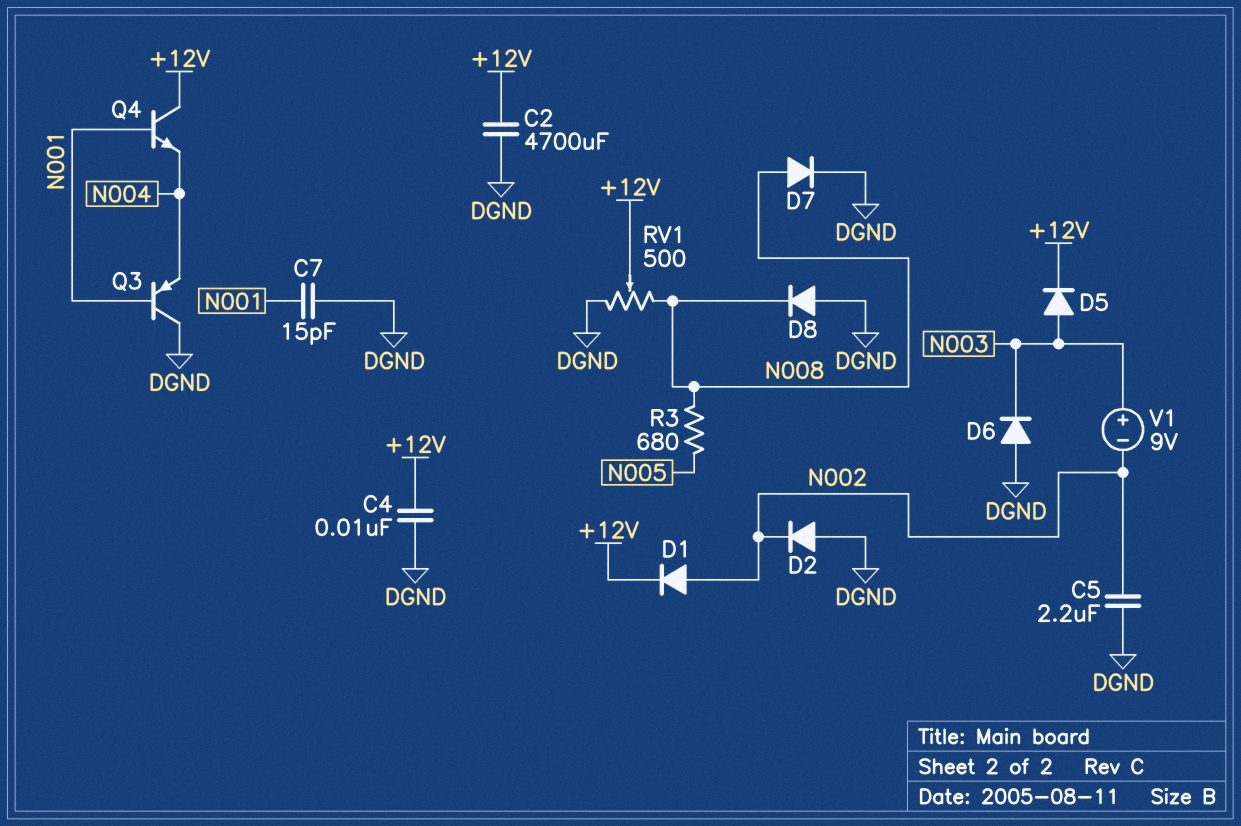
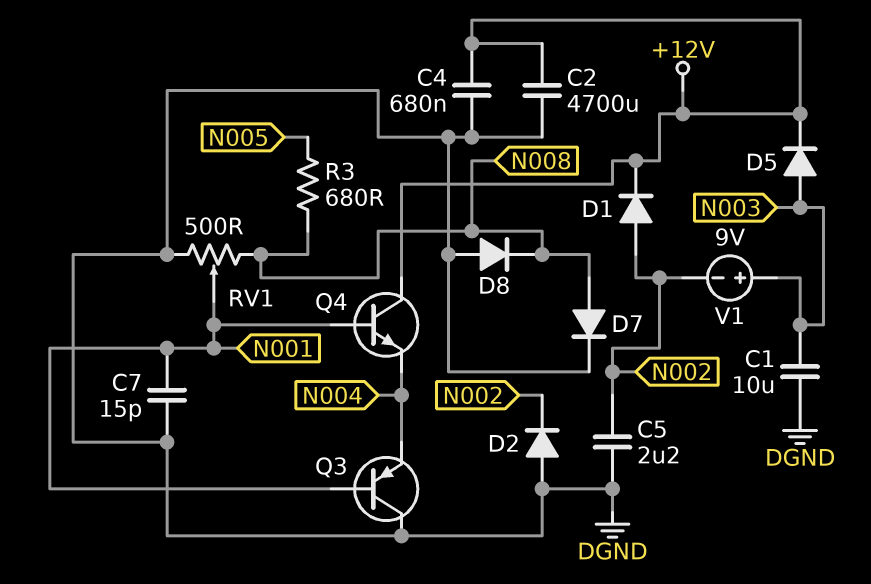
C1: none -> 10uF (DGND, N003)
C4: 10nF (+12V, DGND) -> 680nF (+12V, DGND)
D6: diode (A DGND, K N003) -> none
RV1: 500 (DGND, N008, wiper +12V) -> 500 (DGND, N008, wiper N001)

